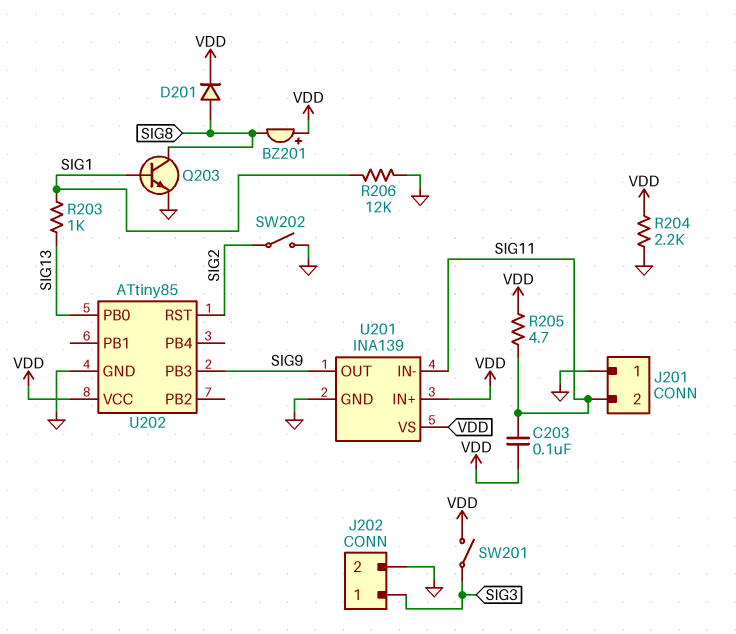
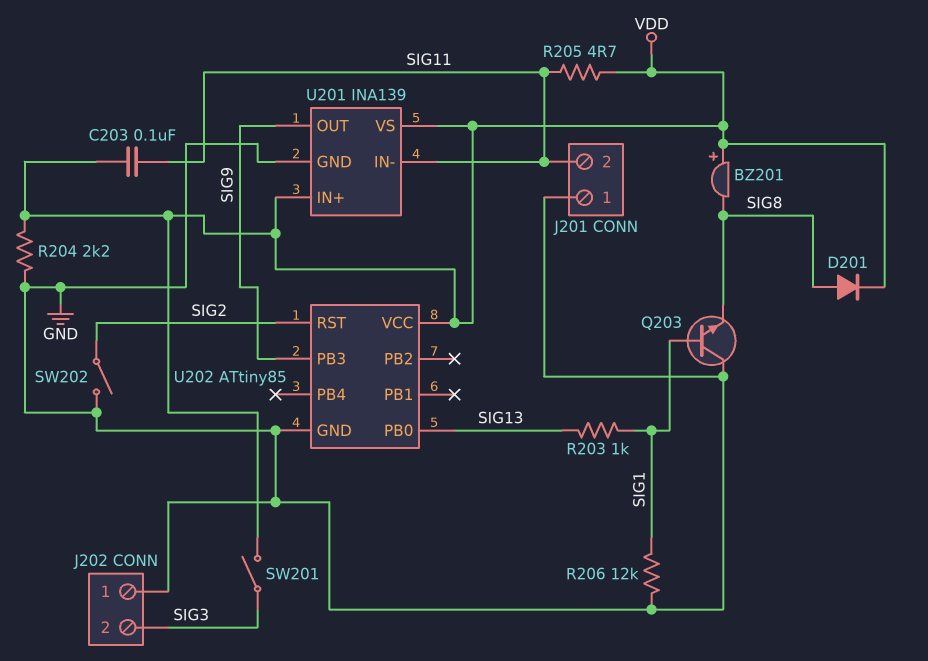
J202 pin 1: SIG3 -> GND
J202 pin 2: GND -> SIG3
Q203: NPN (B SIG1, C SIG8, E GND) -> NPN (B SIG1, C GND, E SIG8)

